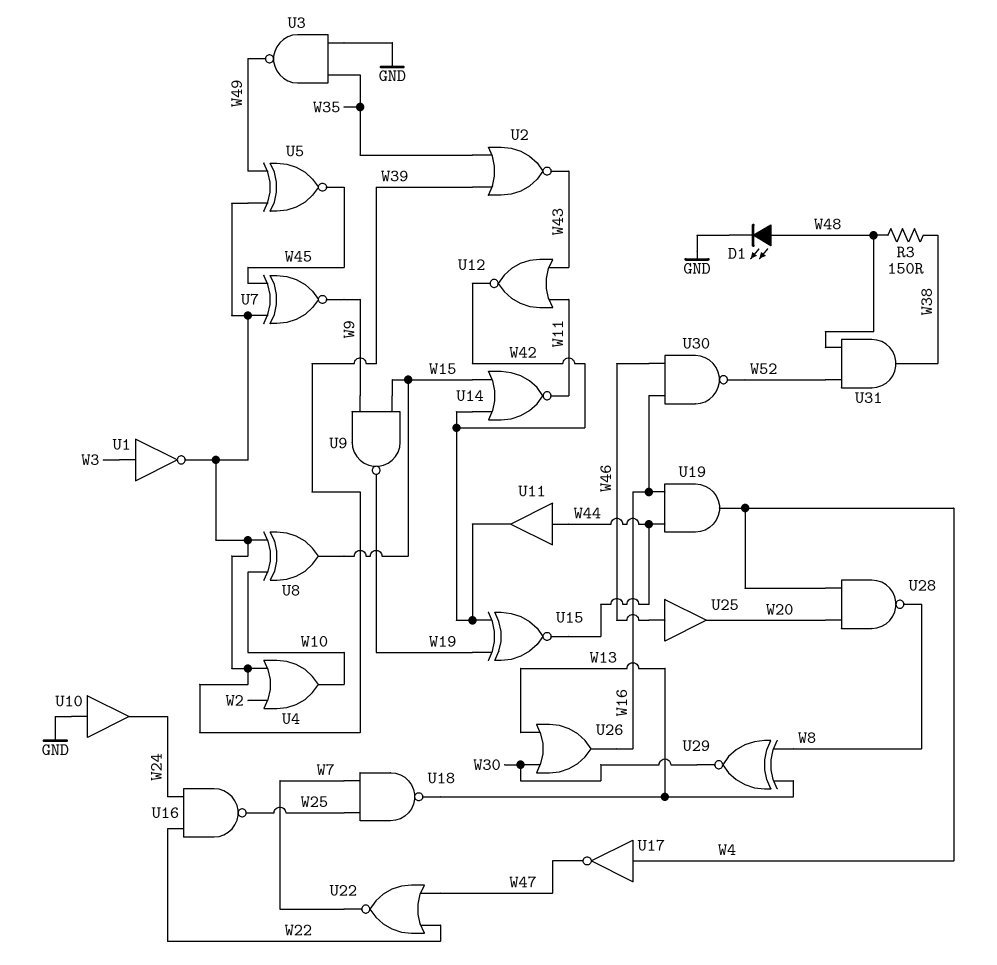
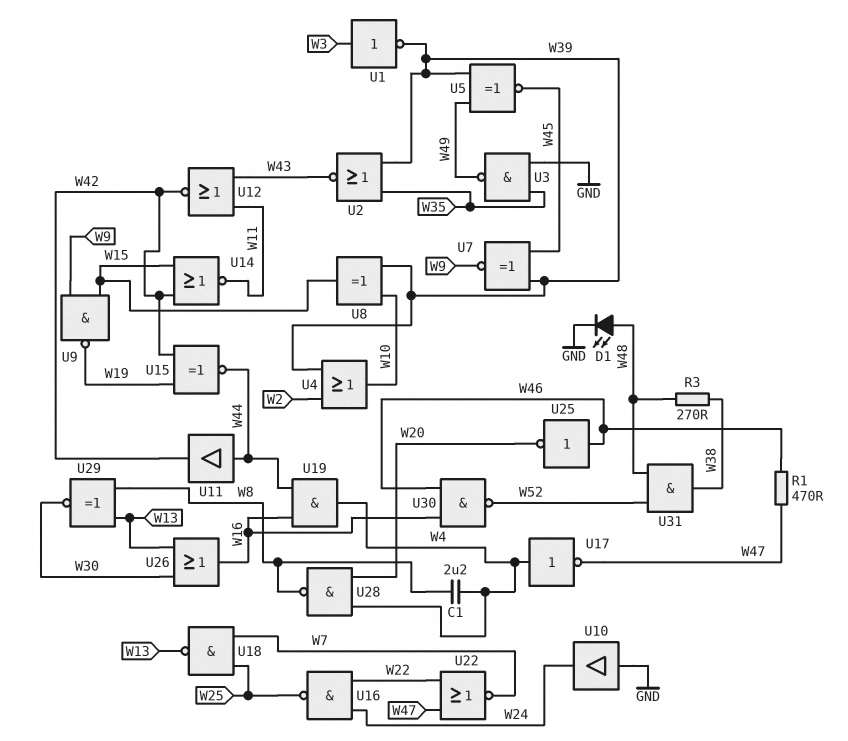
C1: none -> 2.2uF (W4, W8)
R1: none -> 470 (W46, W47)
R3: 150 (W38, W48) -> 270 (W38, W48)
U25: buffer (in W46, out W20) -> NOT (in W46, out W20)

